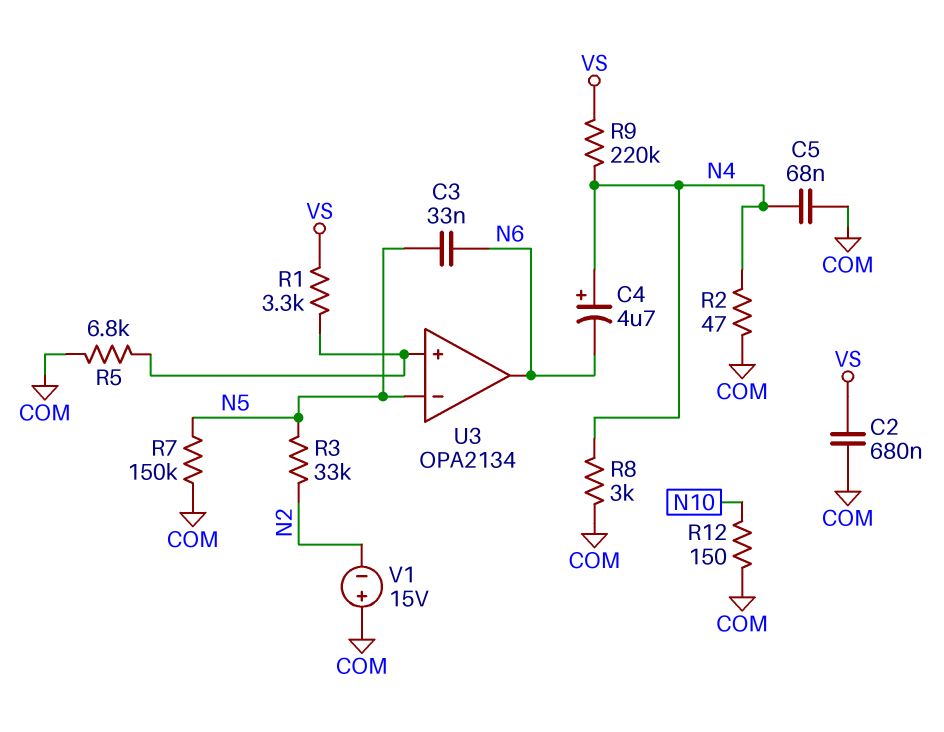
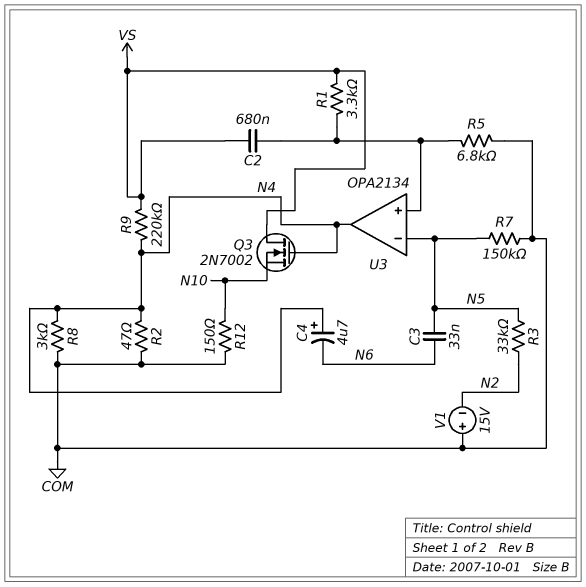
C2: 680nF (COM, VS) -> 680nF (U3/in+, VS)
C5: 68nF (COM, N4) -> none
Q3: none -> NMOS 2N7002 (G N4, D VS, S N10)
U3 pin out: N6 -> N4

